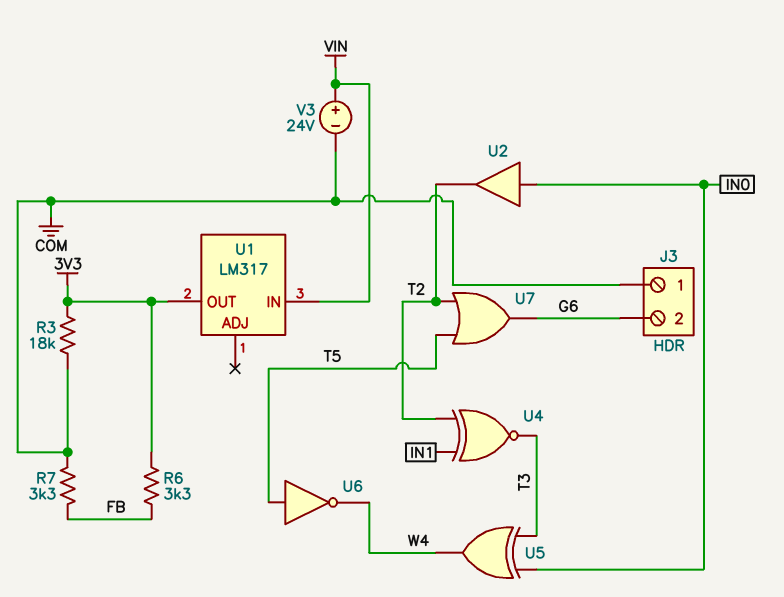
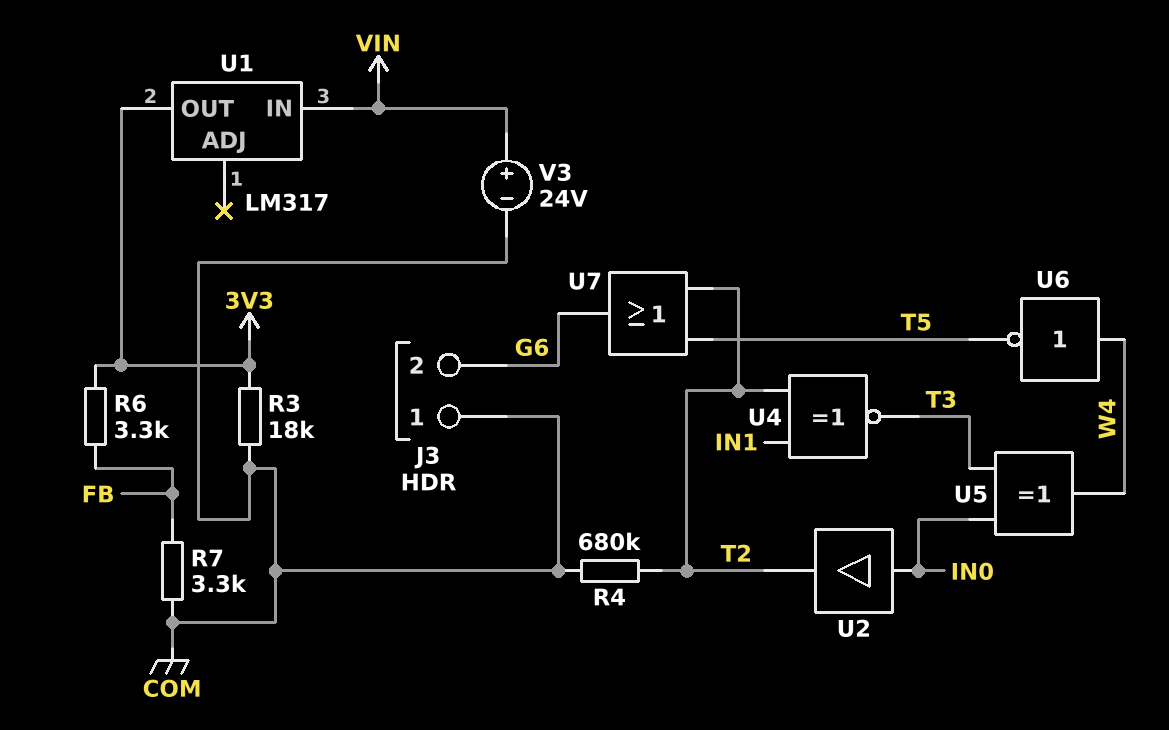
R4: none -> 680k (COM, T2)
U6: NOT (in T5, out W4) -> NOT (in W4, out T5)

